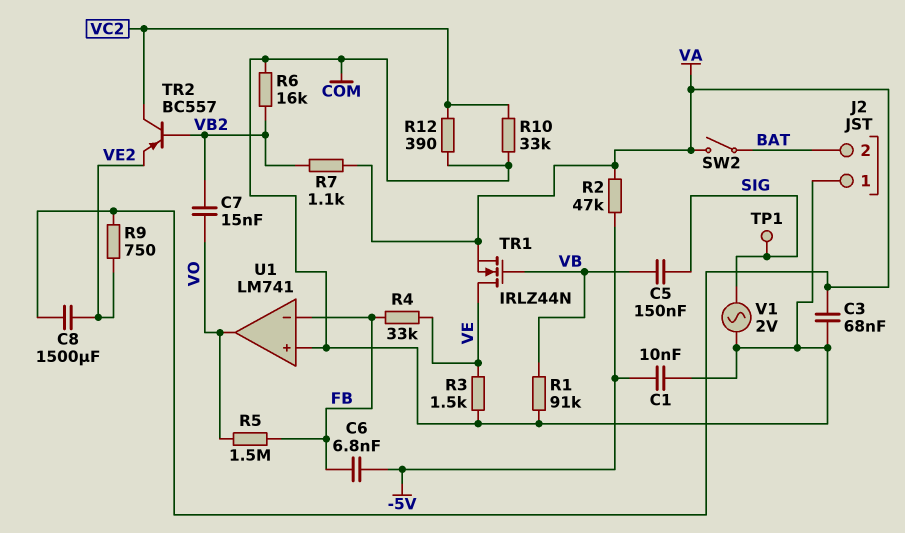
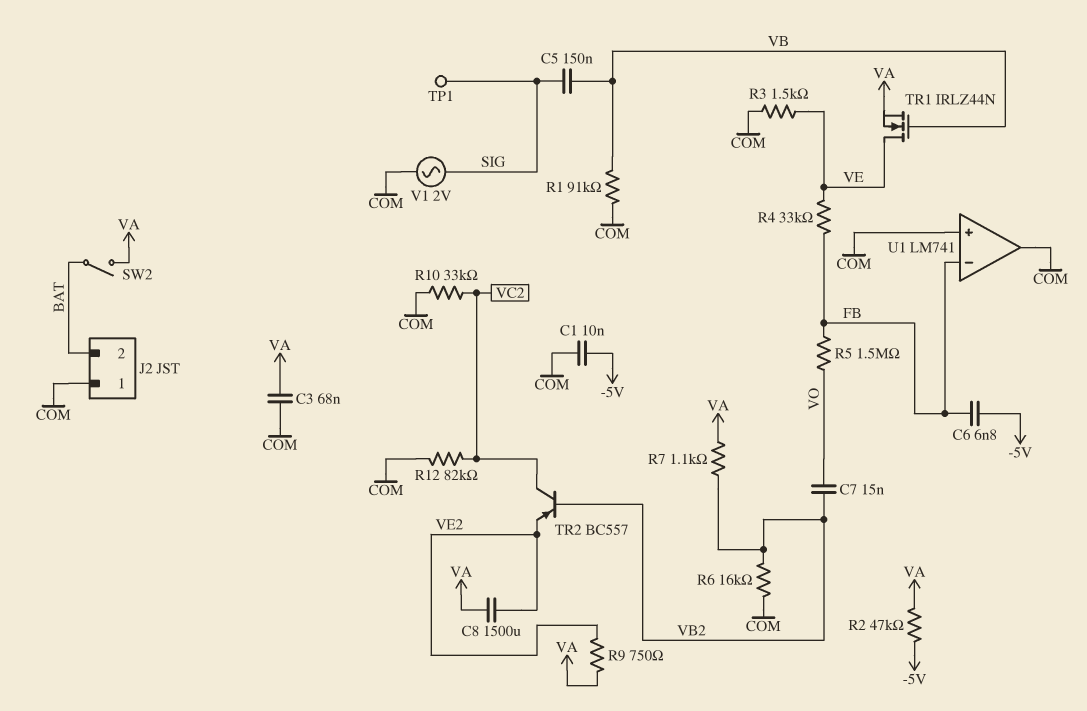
R12: 390 (COM, VC2) -> 82k (COM, VC2)
U1 pin out: VO -> COM

